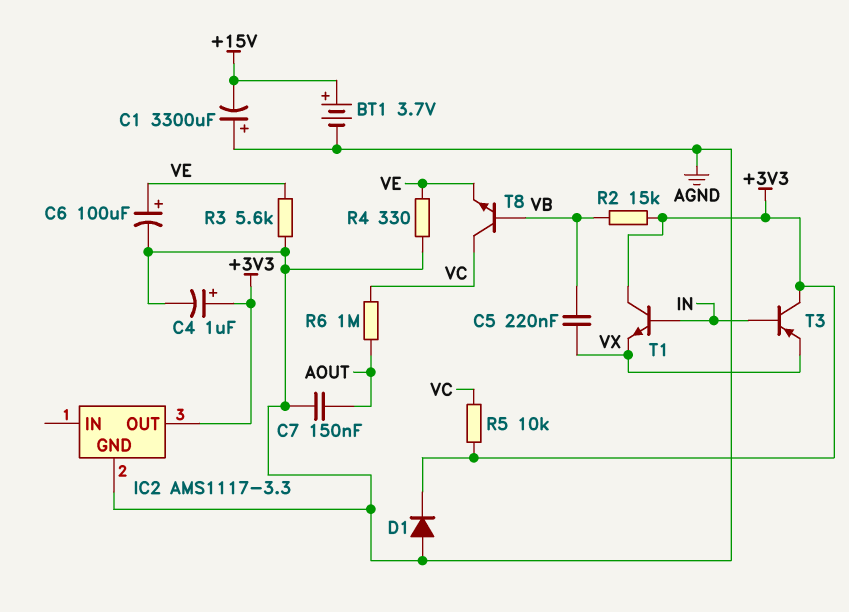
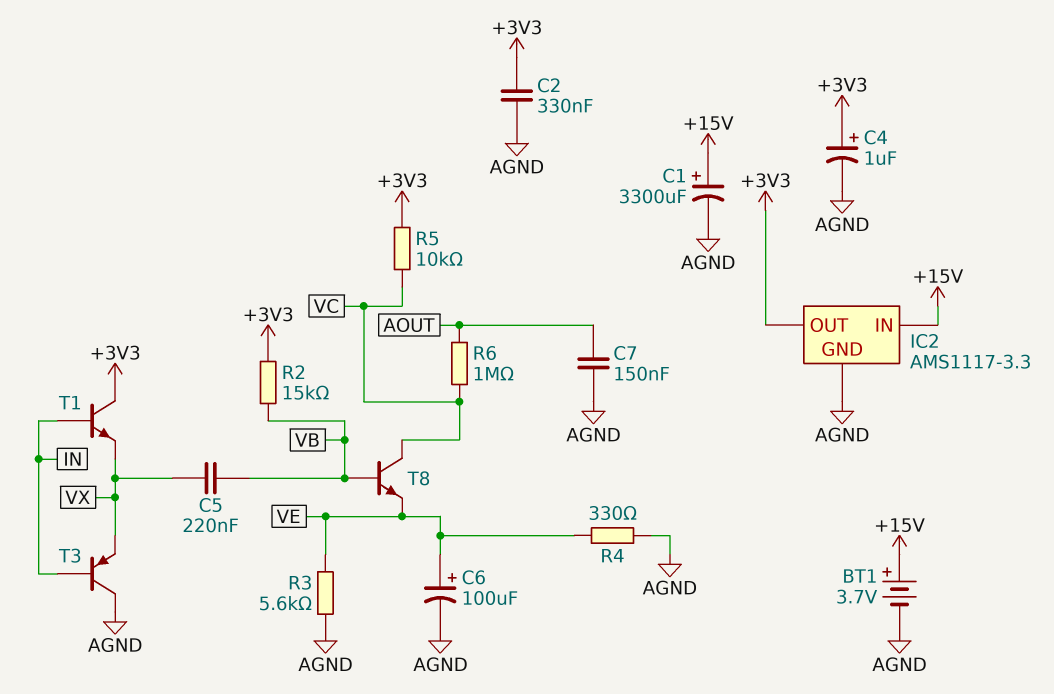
C1: 3300uF (plus AGND, minus +15V) -> 3300uF (plus +15V, minus AGND)
C2: none -> 330nF (+3V3, AGND)
D1: diode (A AGND, K +3V3) -> none
IC2 pin IN: none -> +15V
T3: PNP (B IN, C +3V3, E VX) -> PNP (B IN, C AGND, E VX)

